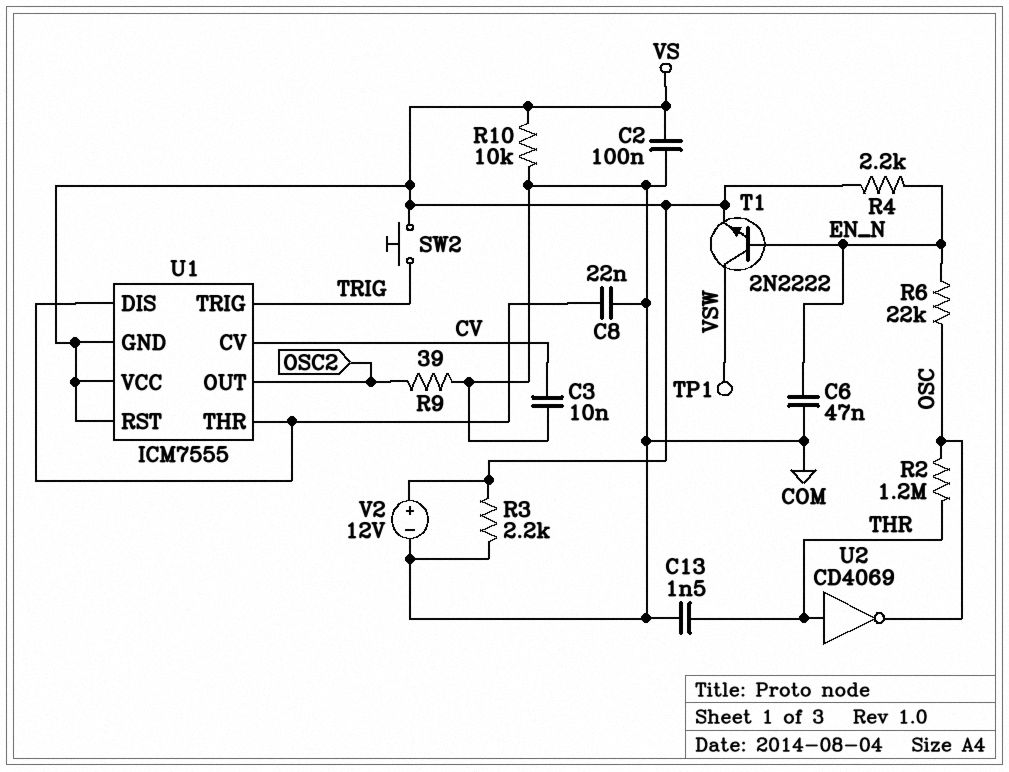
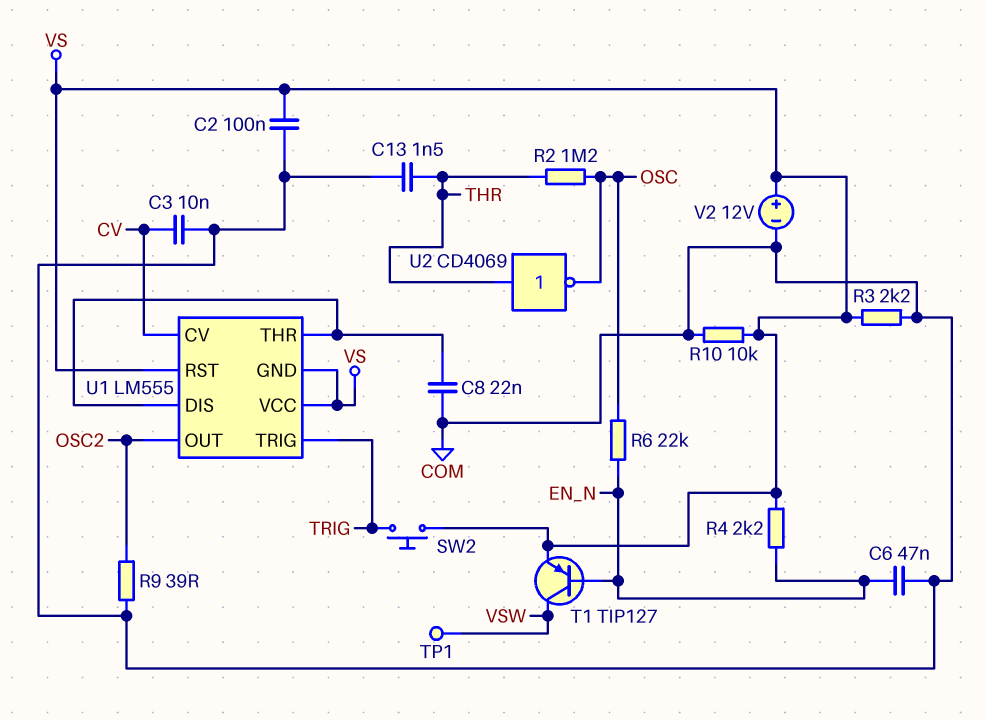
T1: NPN 2N2222 (B EN_N, C VSW, E VS) -> PNP TIP127 (B EN_N, C VSW, E VS)
U1: ICM7555 -> LM555

